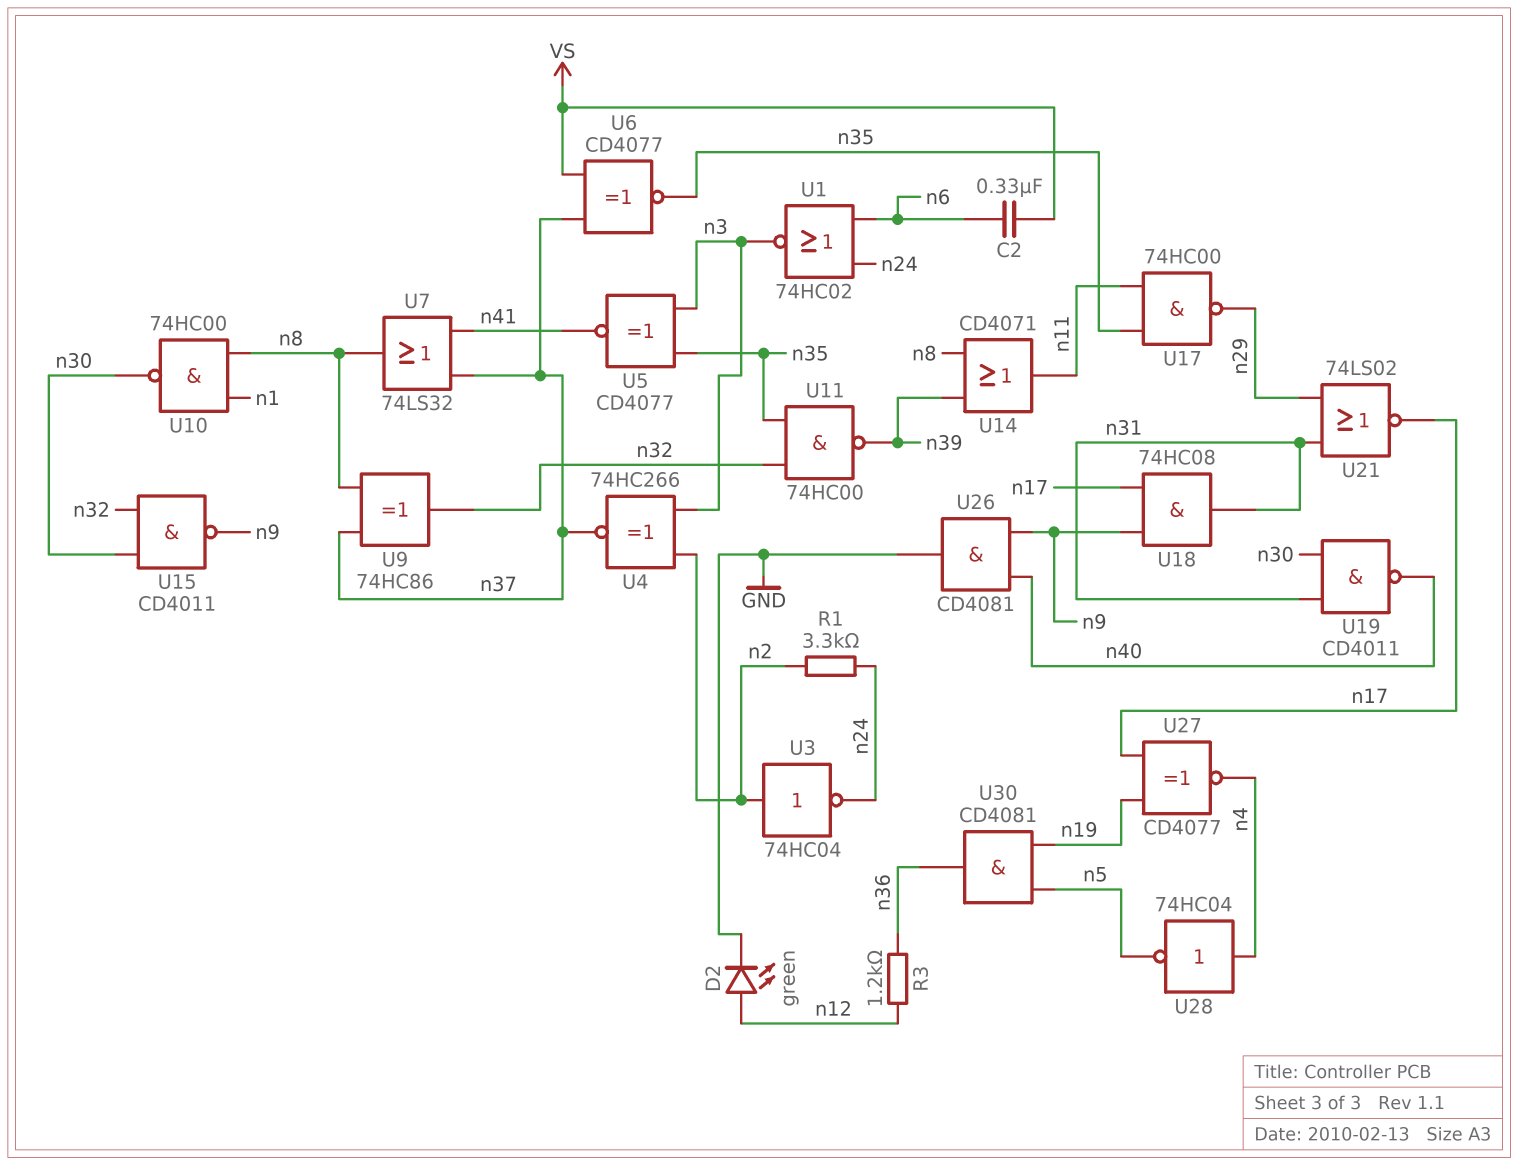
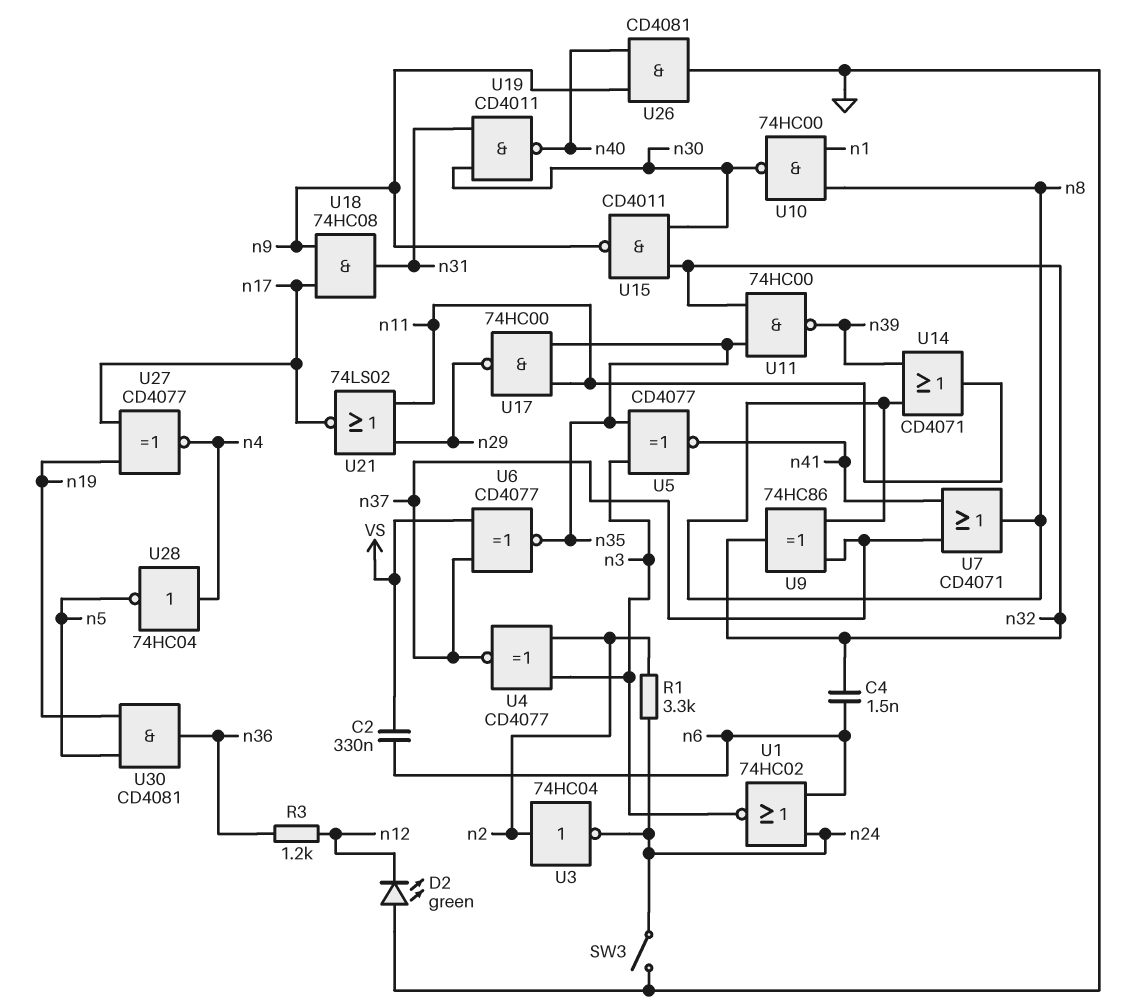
C4: none -> 1.5nF (n6, n32)
D2: LED green (A n12, K GND) -> LED green (A GND, K n12)
SW3: none -> switch (GND, n24)
U4: XNOR 74HC266 (in n2, in n3, out n37) -> XNOR CD4077 (in n2, in n3, out n37)
U7: OR 74LS32 (in n37, in n41, out n8) -> OR CD4071 (in n37, in n41, out n8)
U21: NOR 74LS02 (in n29, in n31, out n17) -> NOR 74LS02 (in n11, in n29, out n17)

